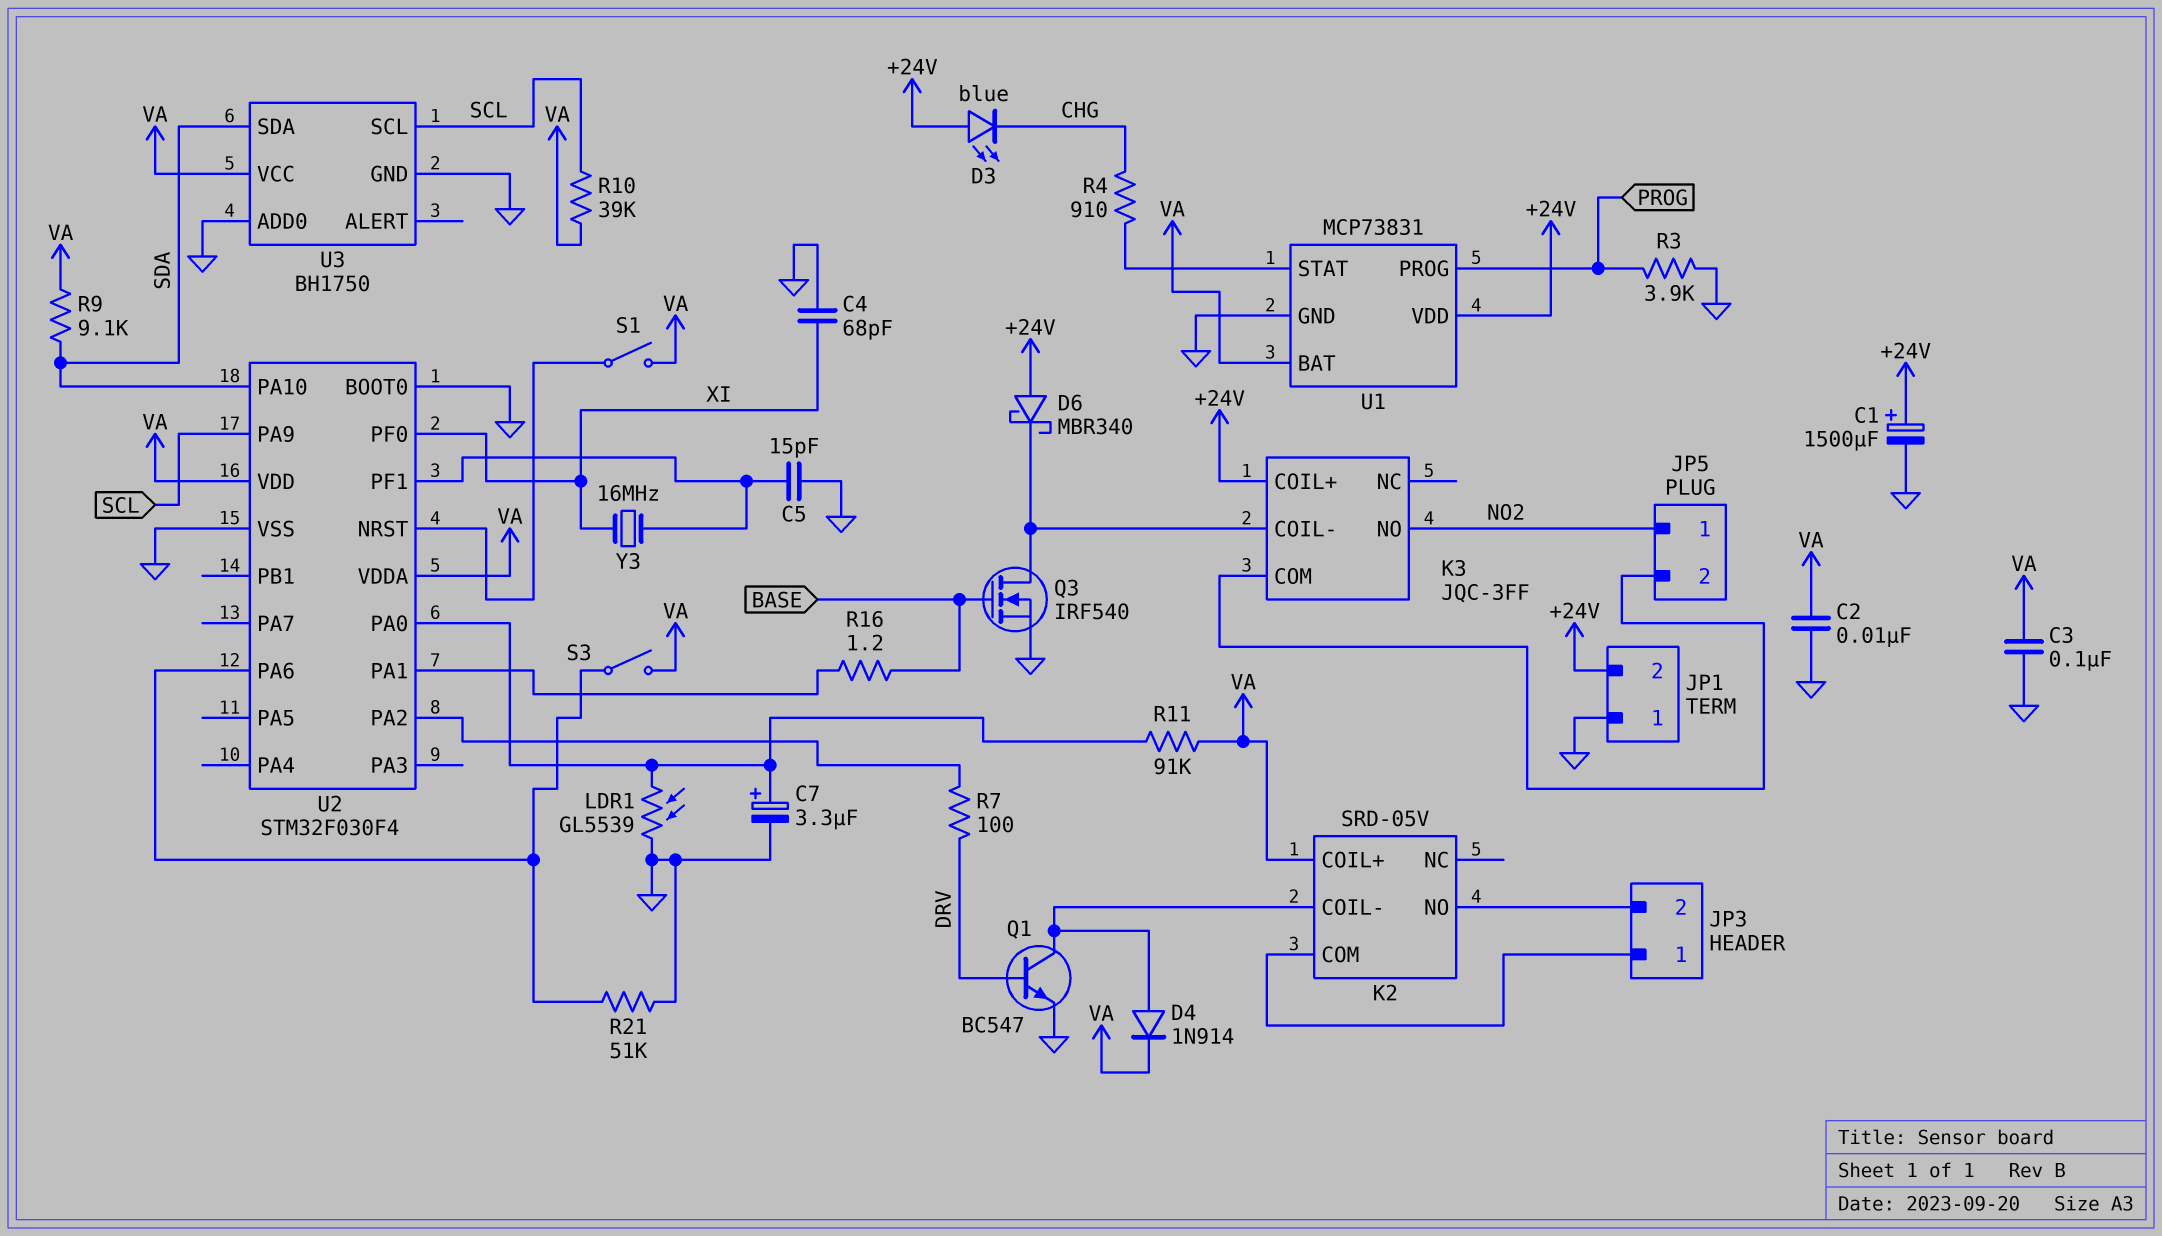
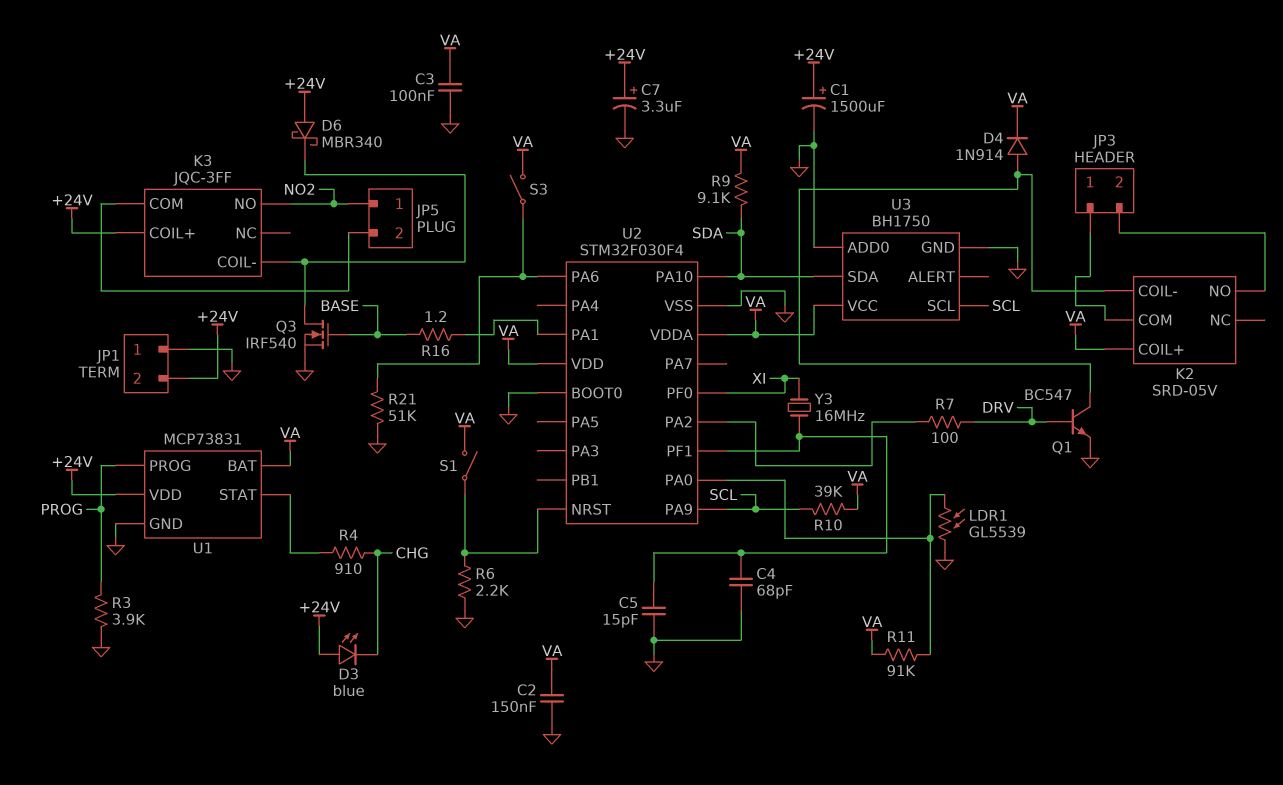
C2: 10nF (GND, VA) -> 150nF (GND, VA)
C4: 68pF (GND, XI) -> 68pF (GND, U2/PF1)
C7: 3.3uF (plus U2/PA0, minus GND) -> 3.3uF (plus +24V, minus GND)
R6: none -> 2.2k (GND, U2/NRST)

